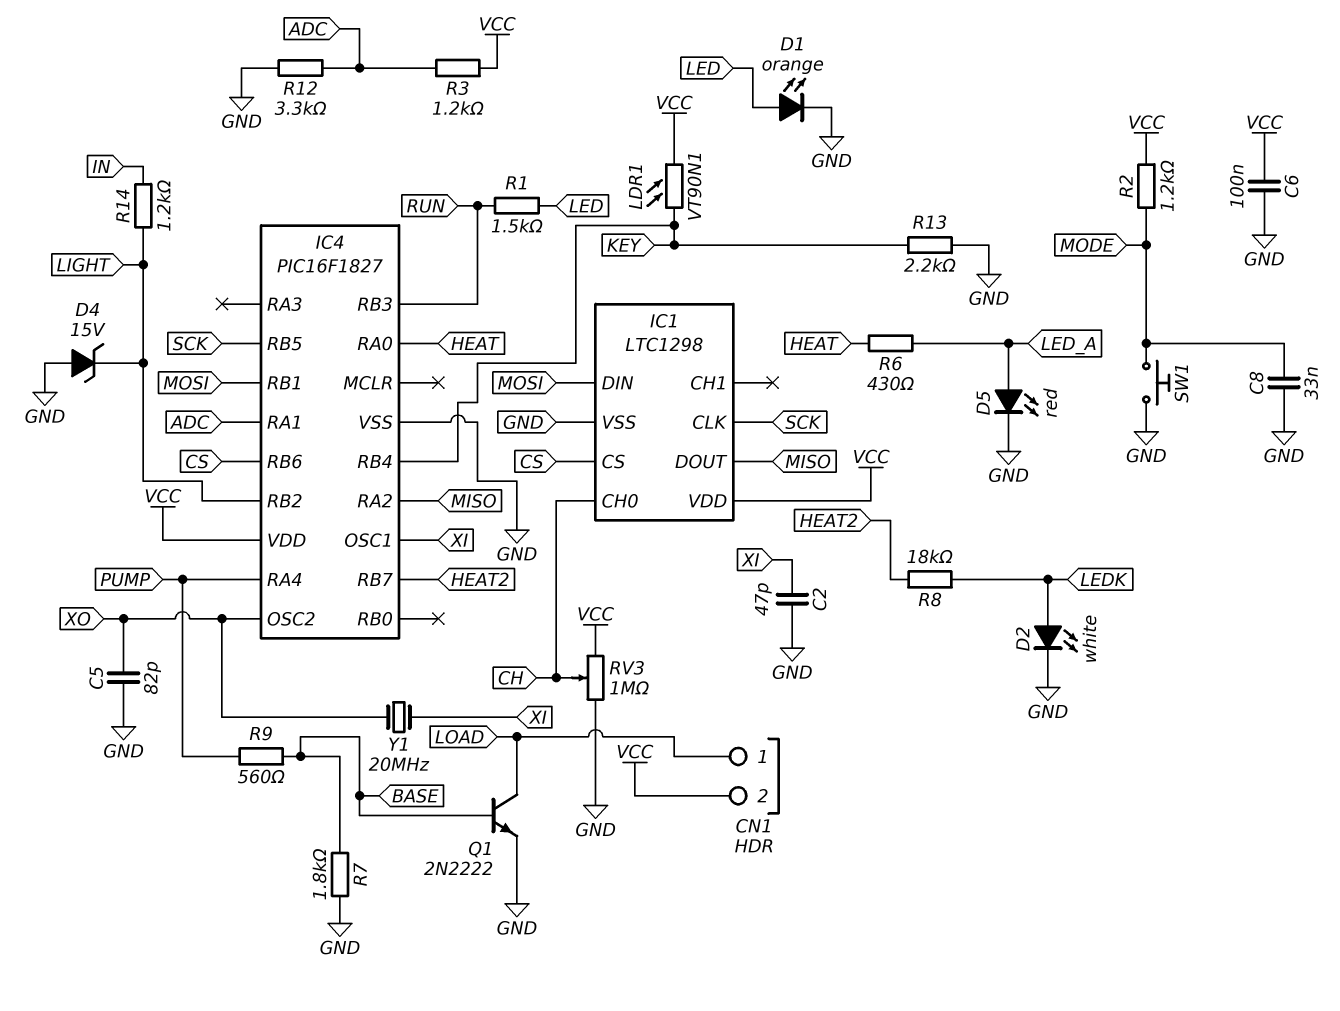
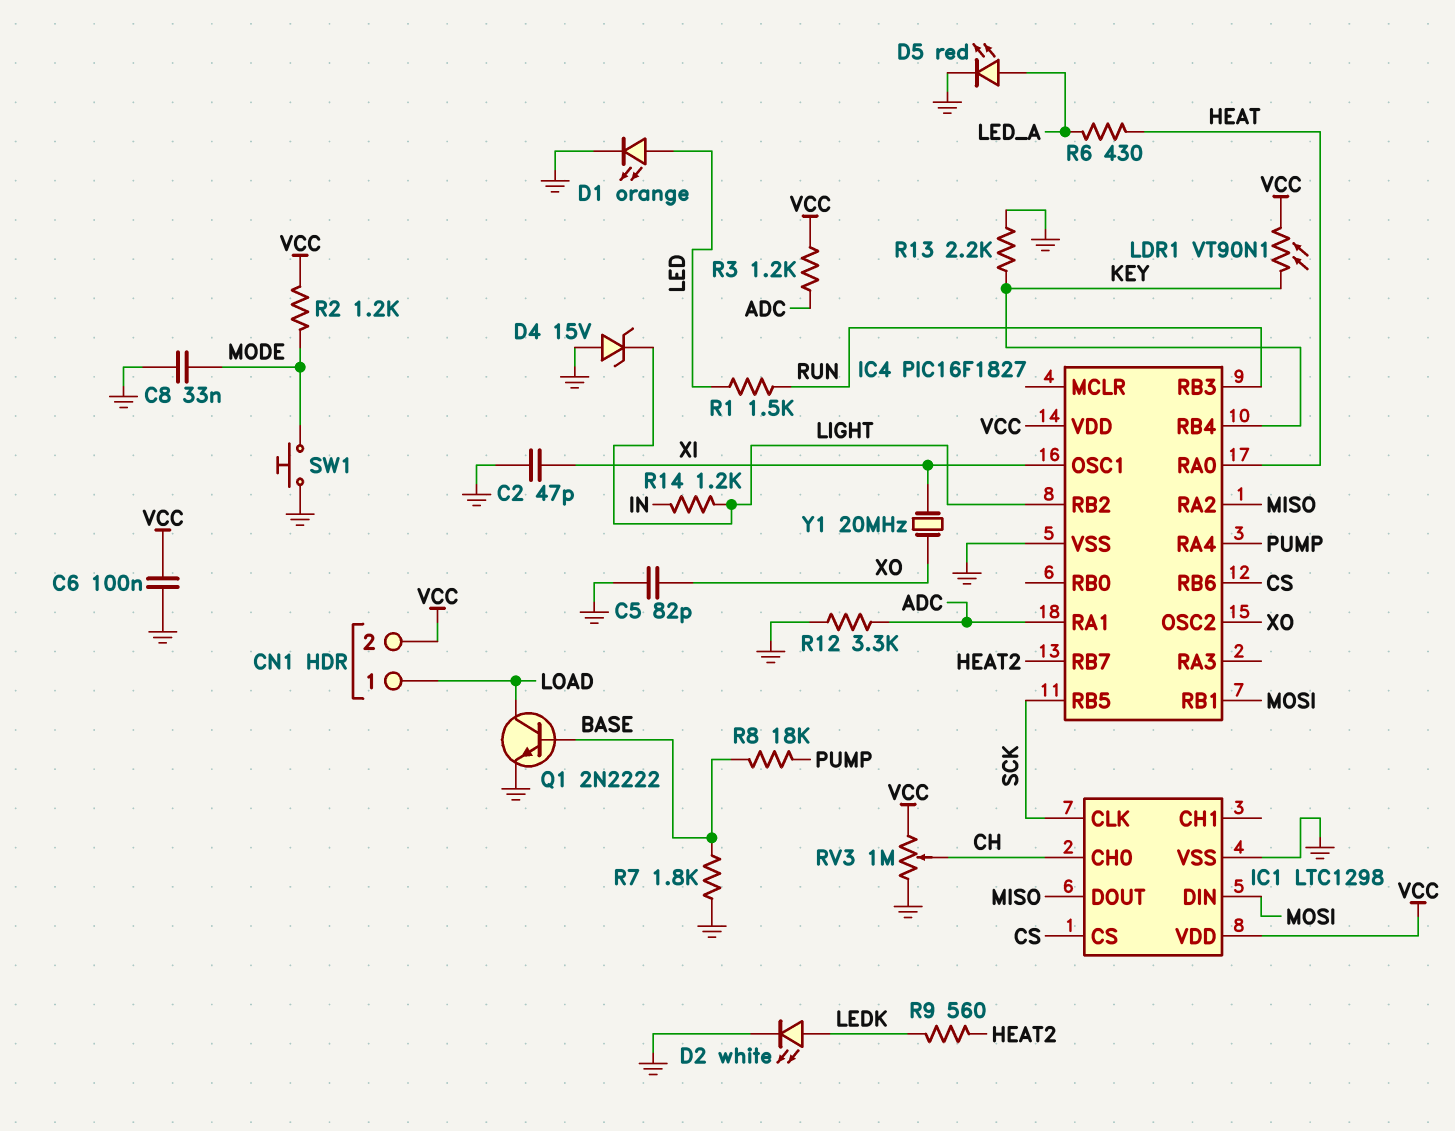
R8: 18k (HEAT2, LEDK) -> 18k (BASE, PUMP)
R9: 560 (BASE, PUMP) -> 560 (HEAT2, LEDK)

